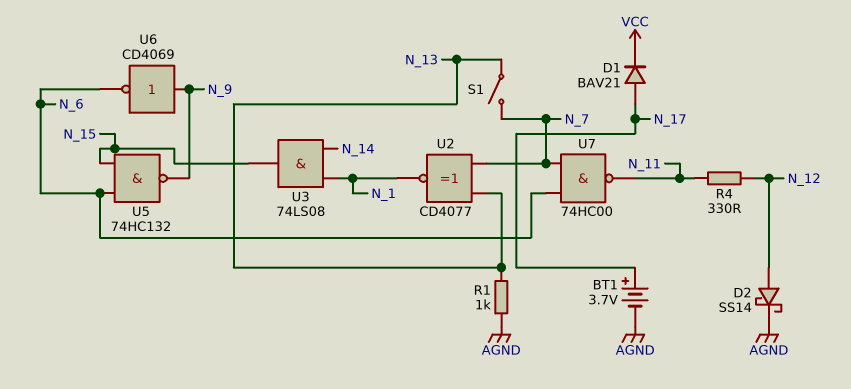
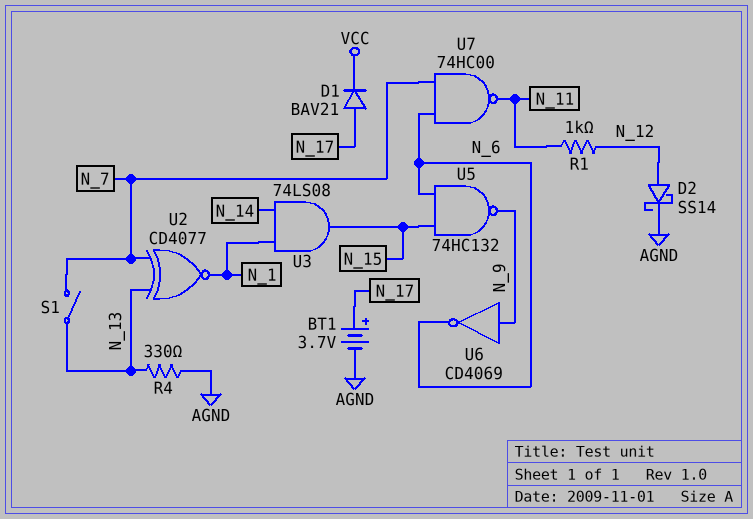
R1: 1k (AGND, N_13) -> 1k (N_11, N_12)
R4: 330 (N_11, N_12) -> 330 (AGND, N_13)

